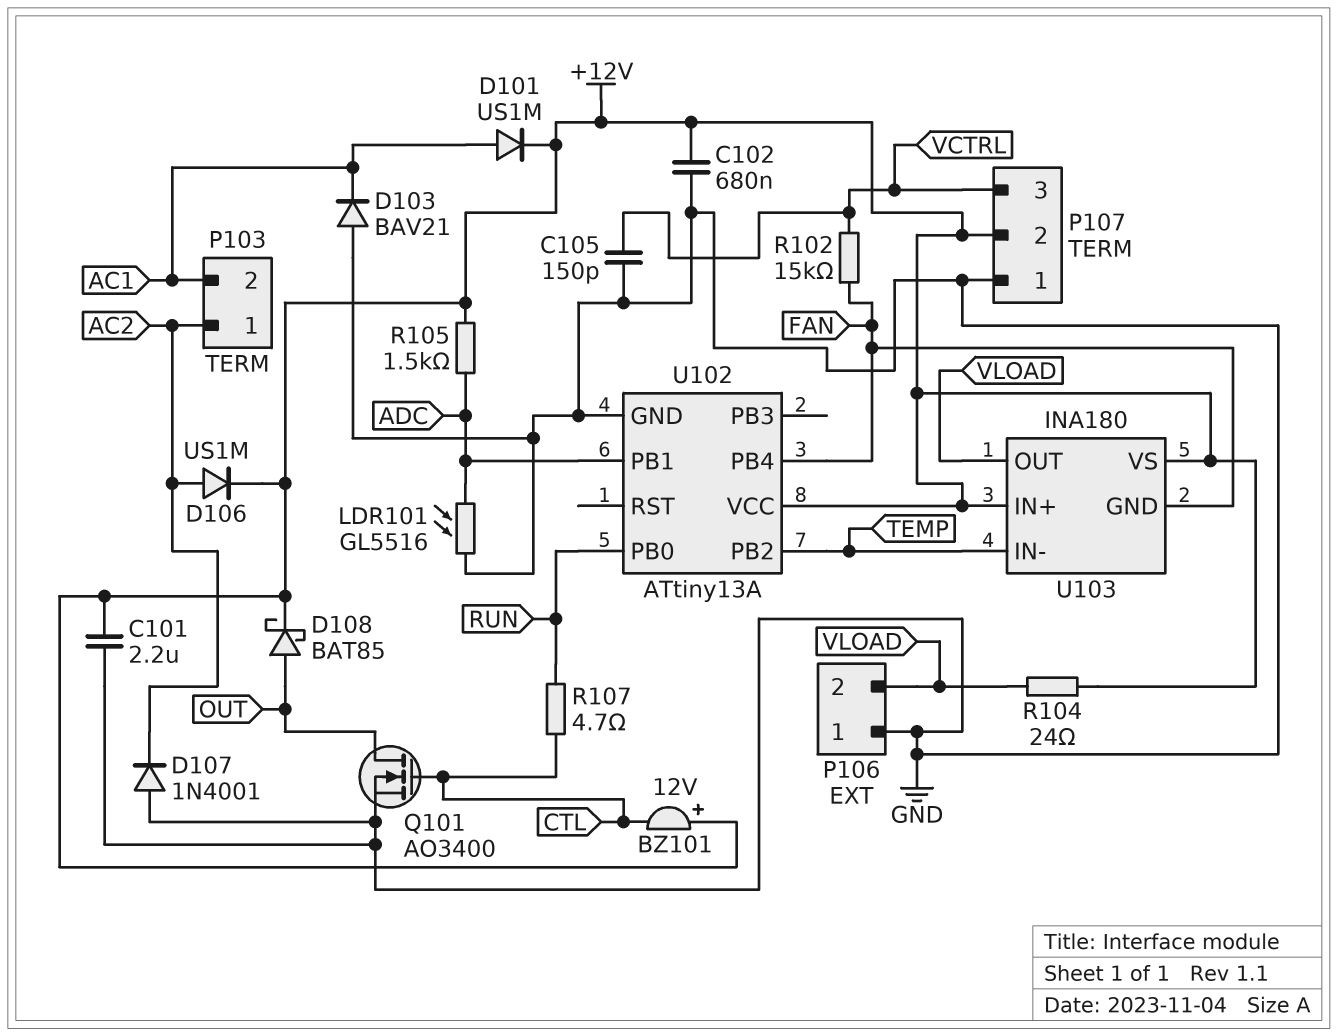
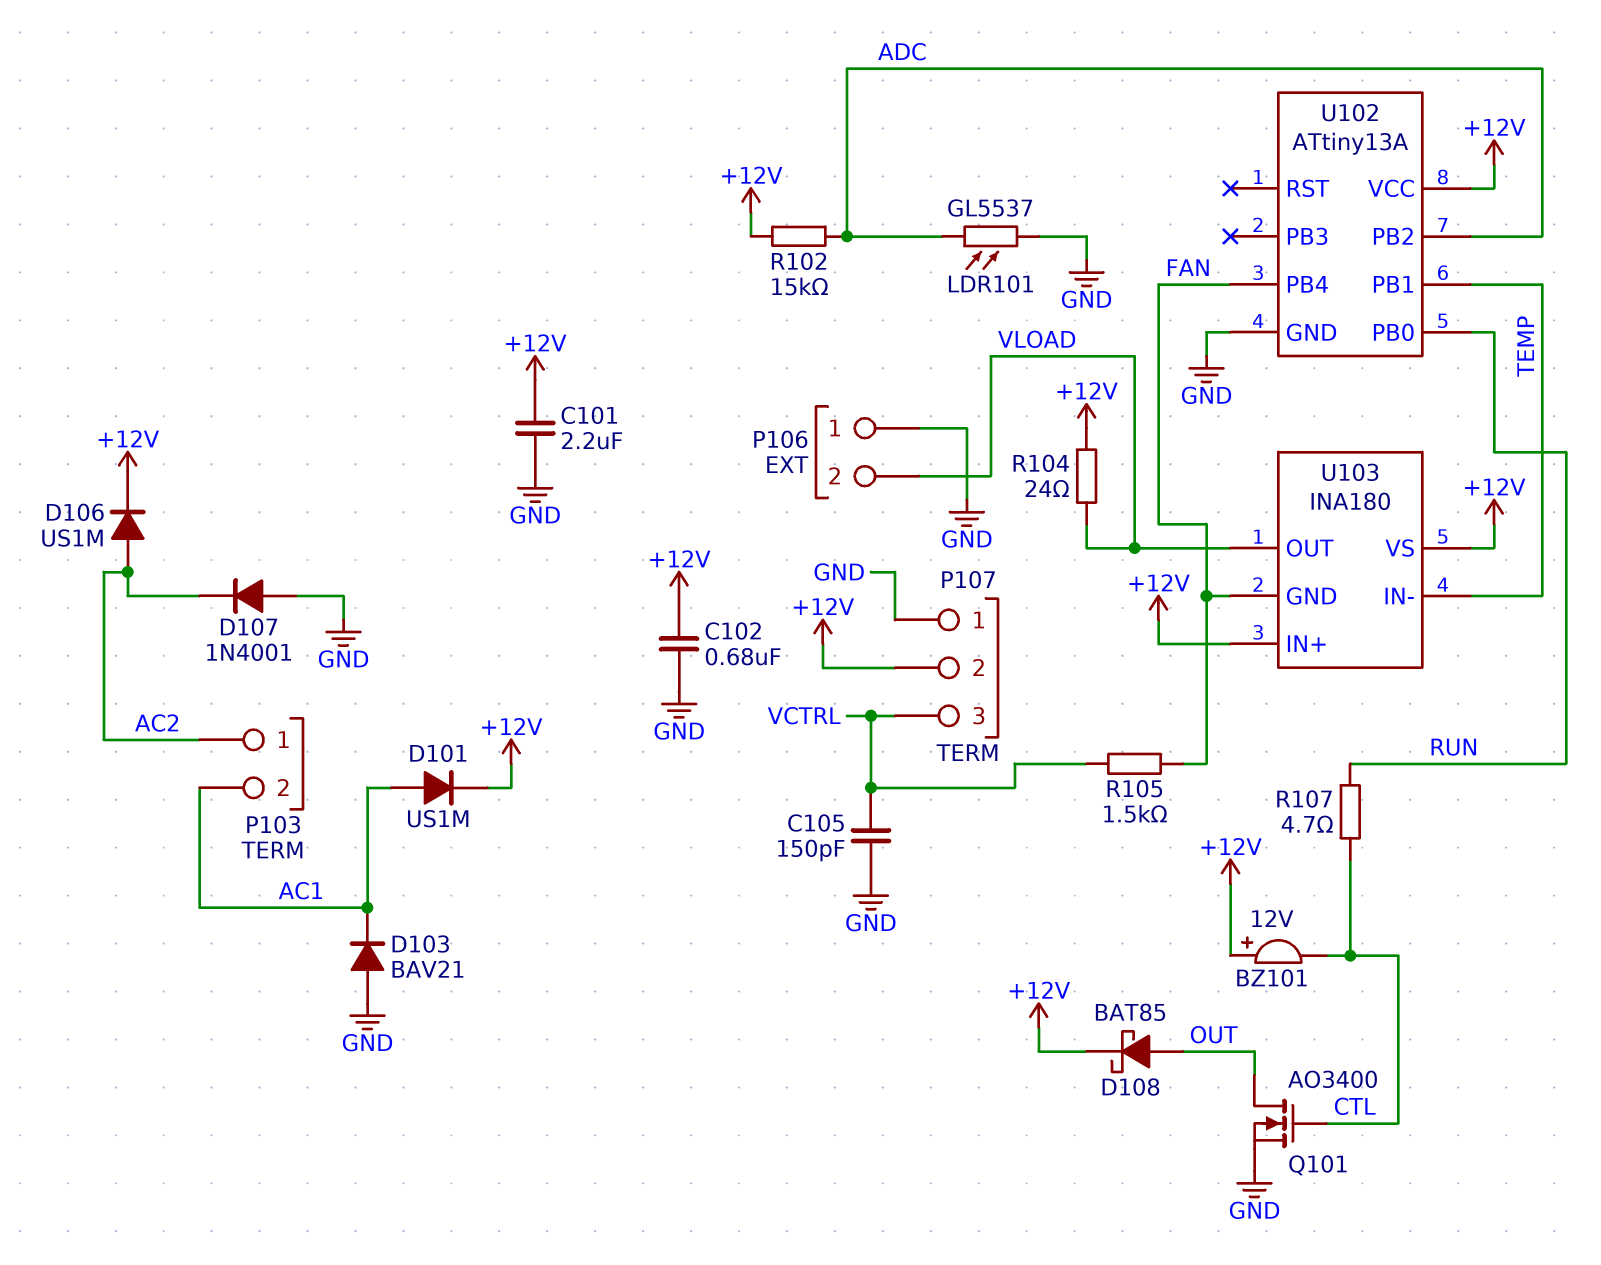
LDR101: GL5516 (ADC, GND) -> GL5537 (ADC, GND)
R102: 15k (FAN, VCTRL) -> 15k (+12V, ADC)
R105: 1.5k (+12V, ADC) -> 1.5k (FAN, VCTRL)
U102 pin PB1: ADC -> TEMP
U102 pin PB2: TEMP -> ADC

